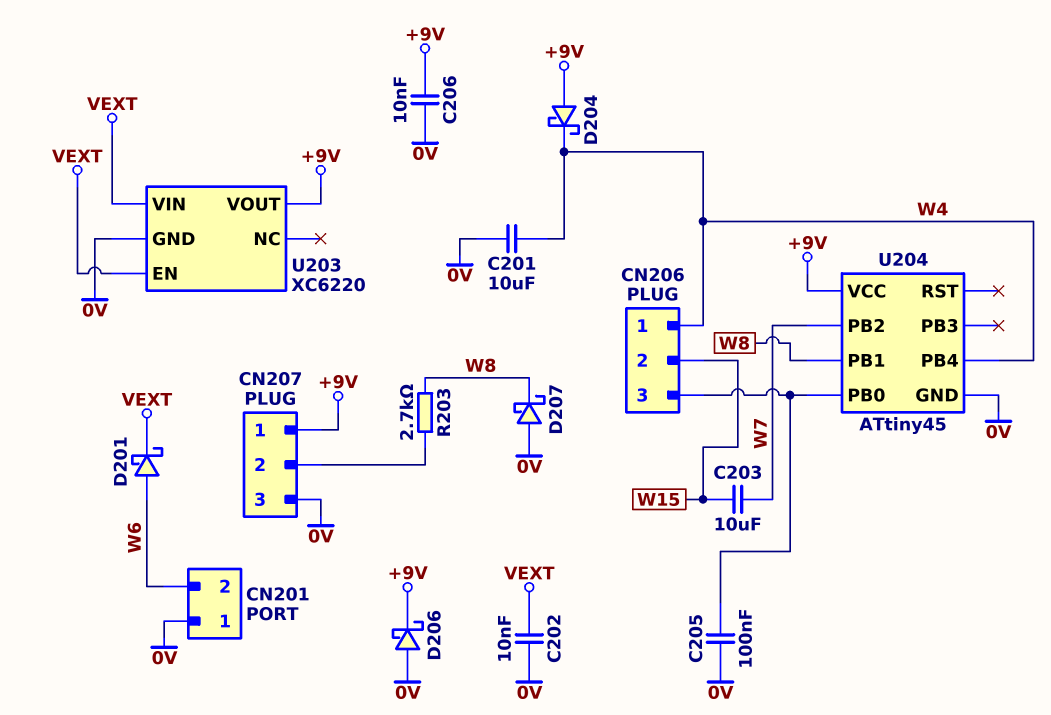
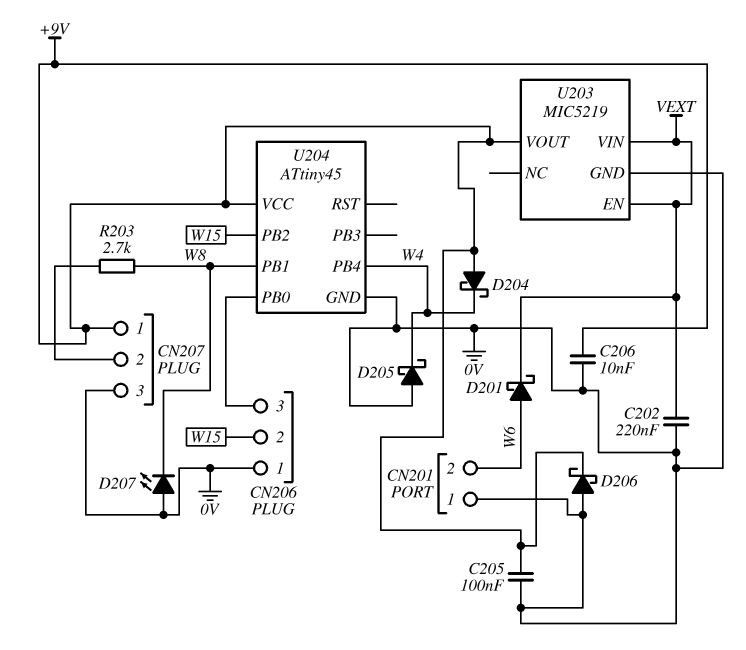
C201: 10uF (0V, W4) -> none
C202: 10nF (0V, VEXT) -> 220nF (0V, VEXT)
C203: 10uF (W7, W15) -> none
C205: 100nF (0V, CN206/3) -> 100nF (+9V, 0V)
CN206 pin 1: W4 -> 0V
D205: none -> schottky (A 0V, K W4)
D207: schottky (A 0V, K W8) -> LED (A 0V, K W8)
U203: XC6220 -> MIC5219
U204 pin PB2: W7 -> W15

